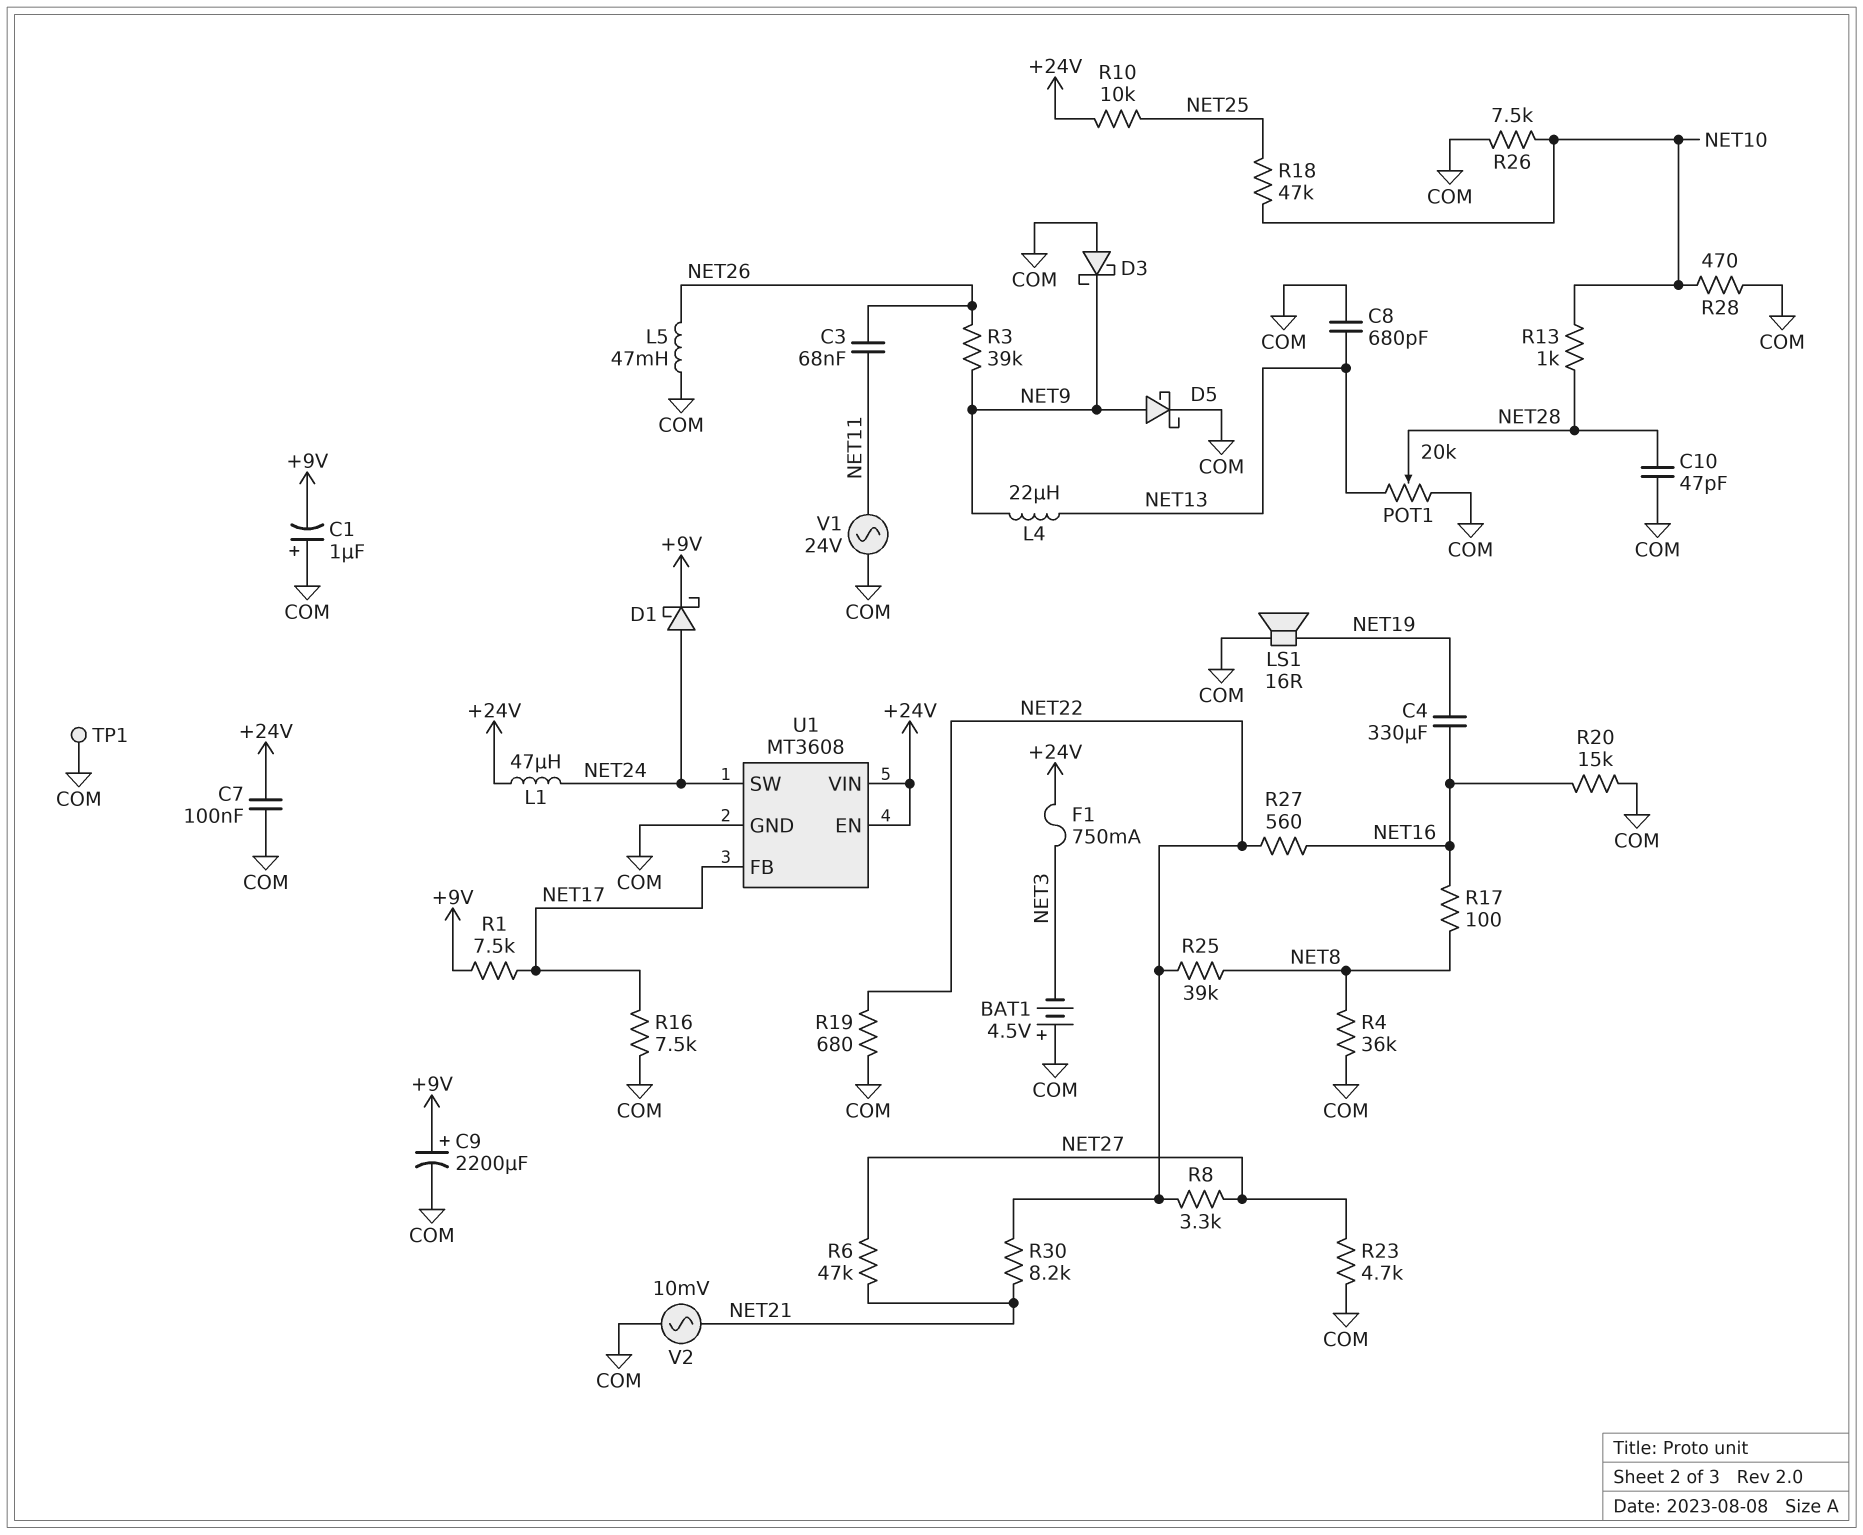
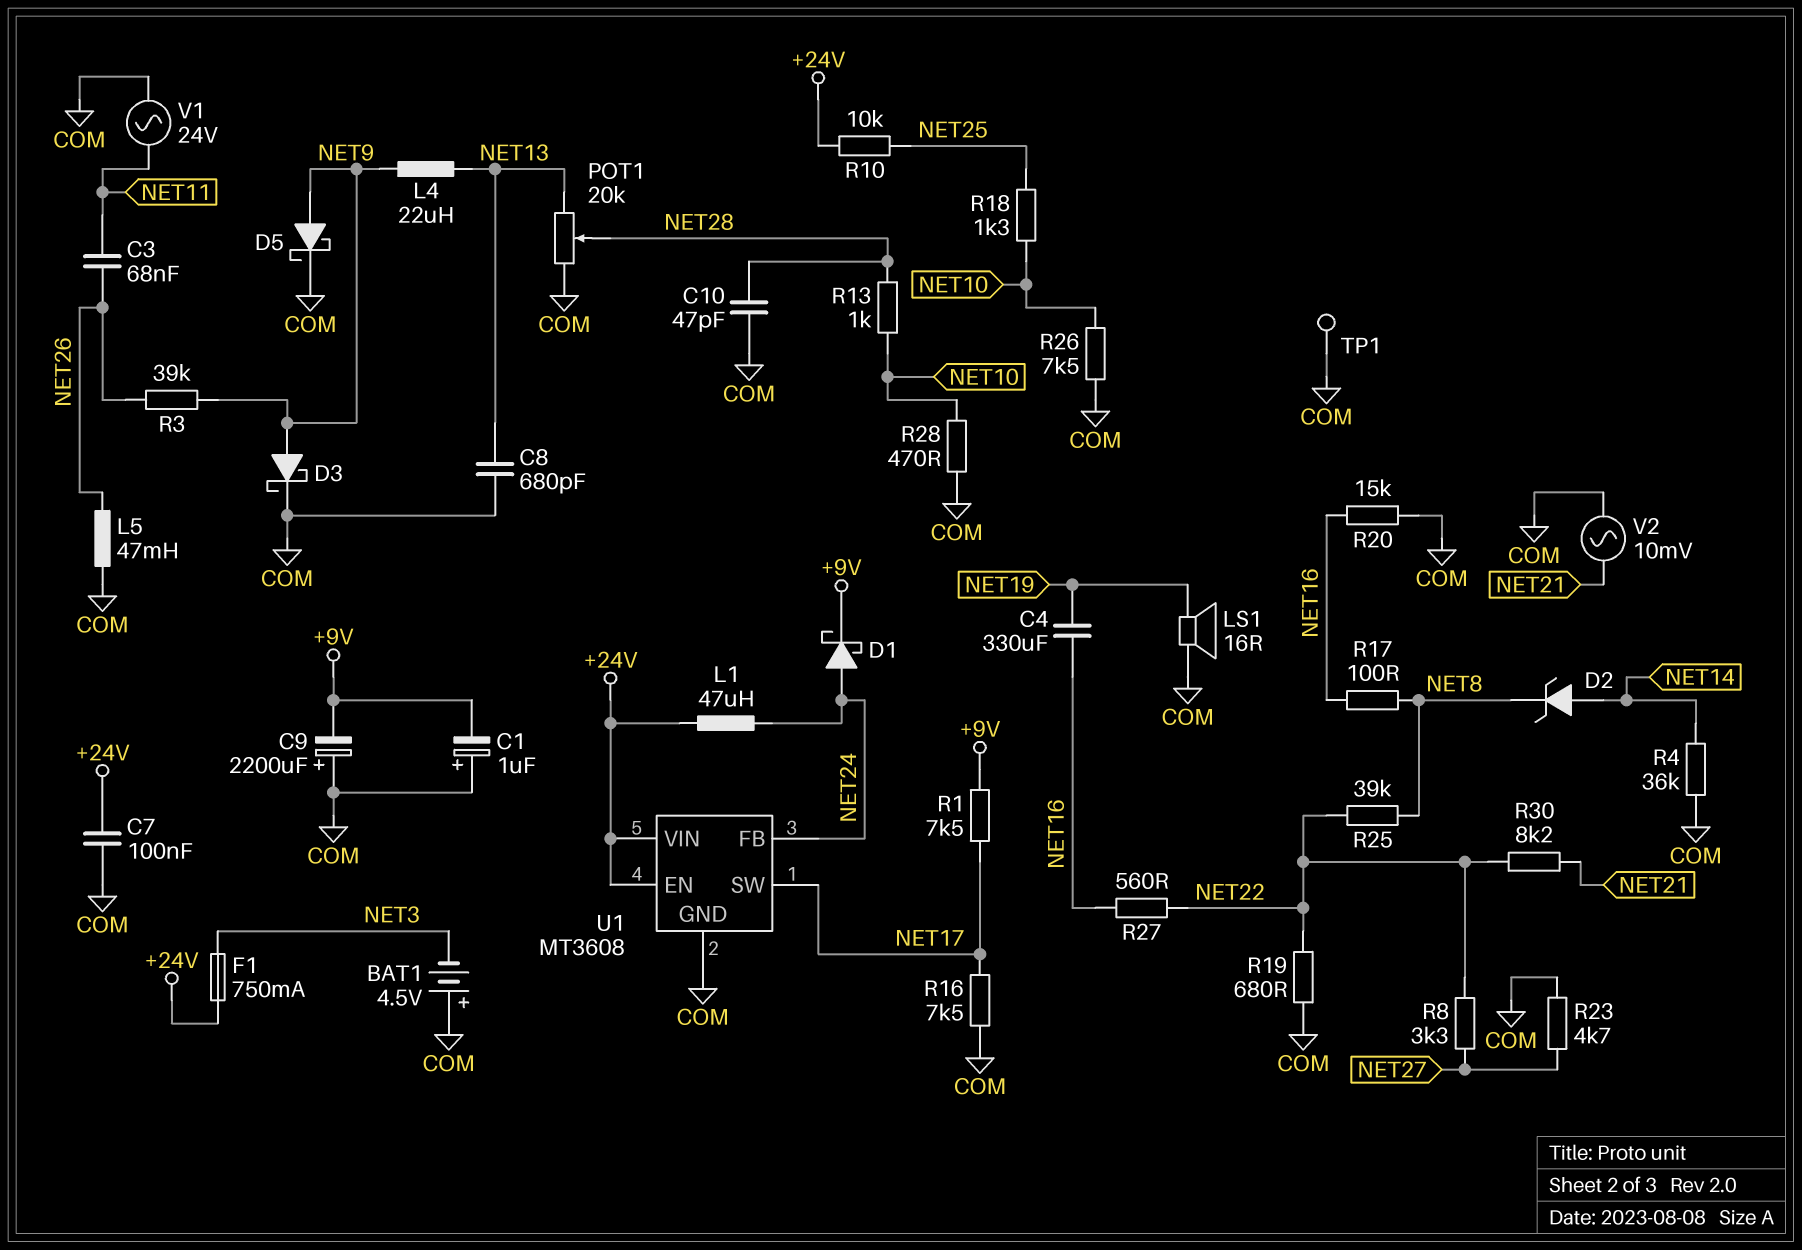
C9: 2200uF (plus +9V, minus COM) -> 2200uF (plus COM, minus +9V)
D2: none -> zener (A NET14, K NET8)
D3: schottky (A COM, K NET9) -> schottky (A NET9, K COM)
R4: 36k (COM, NET8) -> 36k (COM, NET14)
R6: 47k (NET21, NET27) -> none
R18: 47k (NET10, NET25) -> 1.3k (NET10, NET25)
U1 pin FB: NET17 -> NET24
U1 pin SW: NET24 -> NET17

